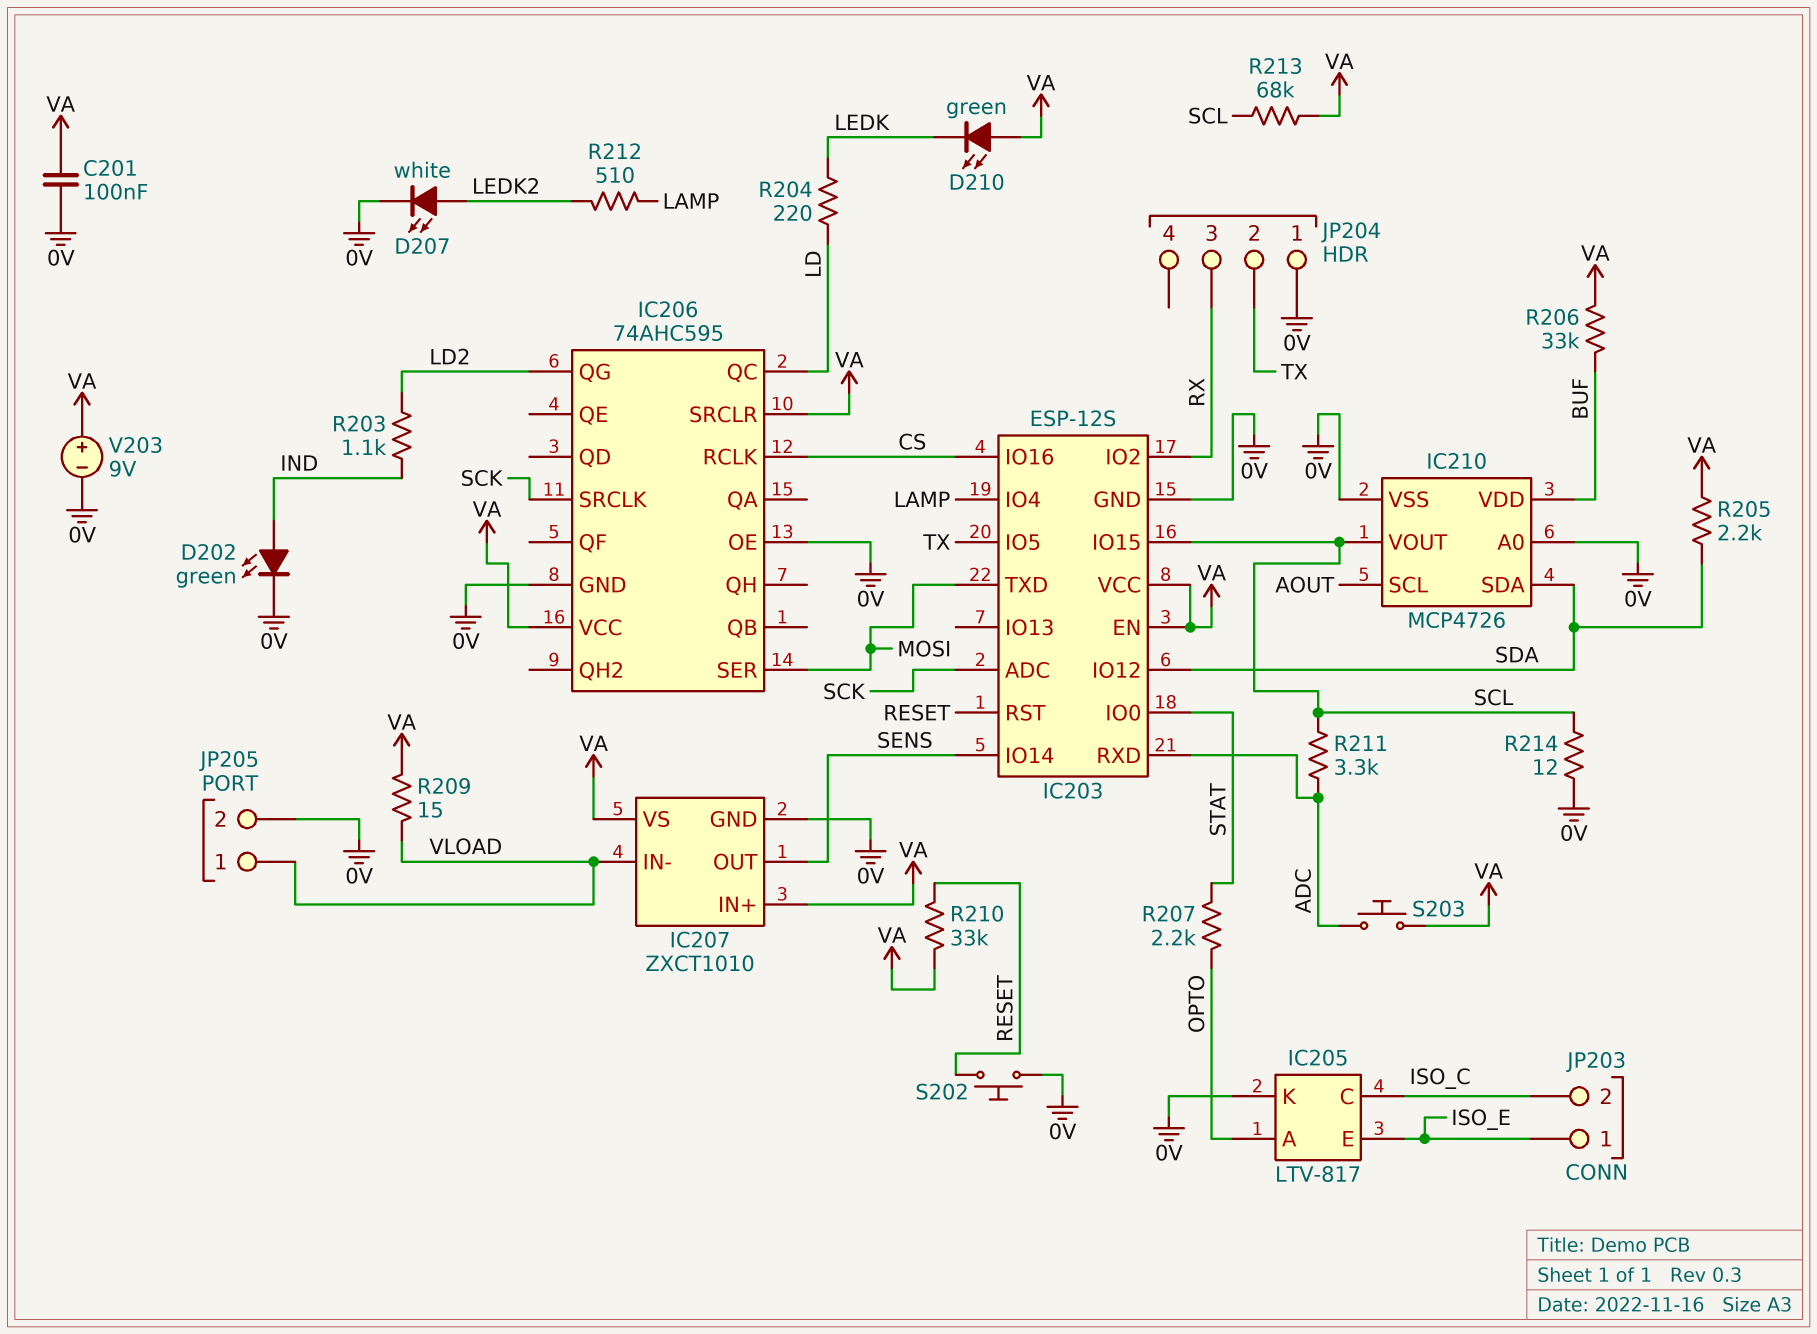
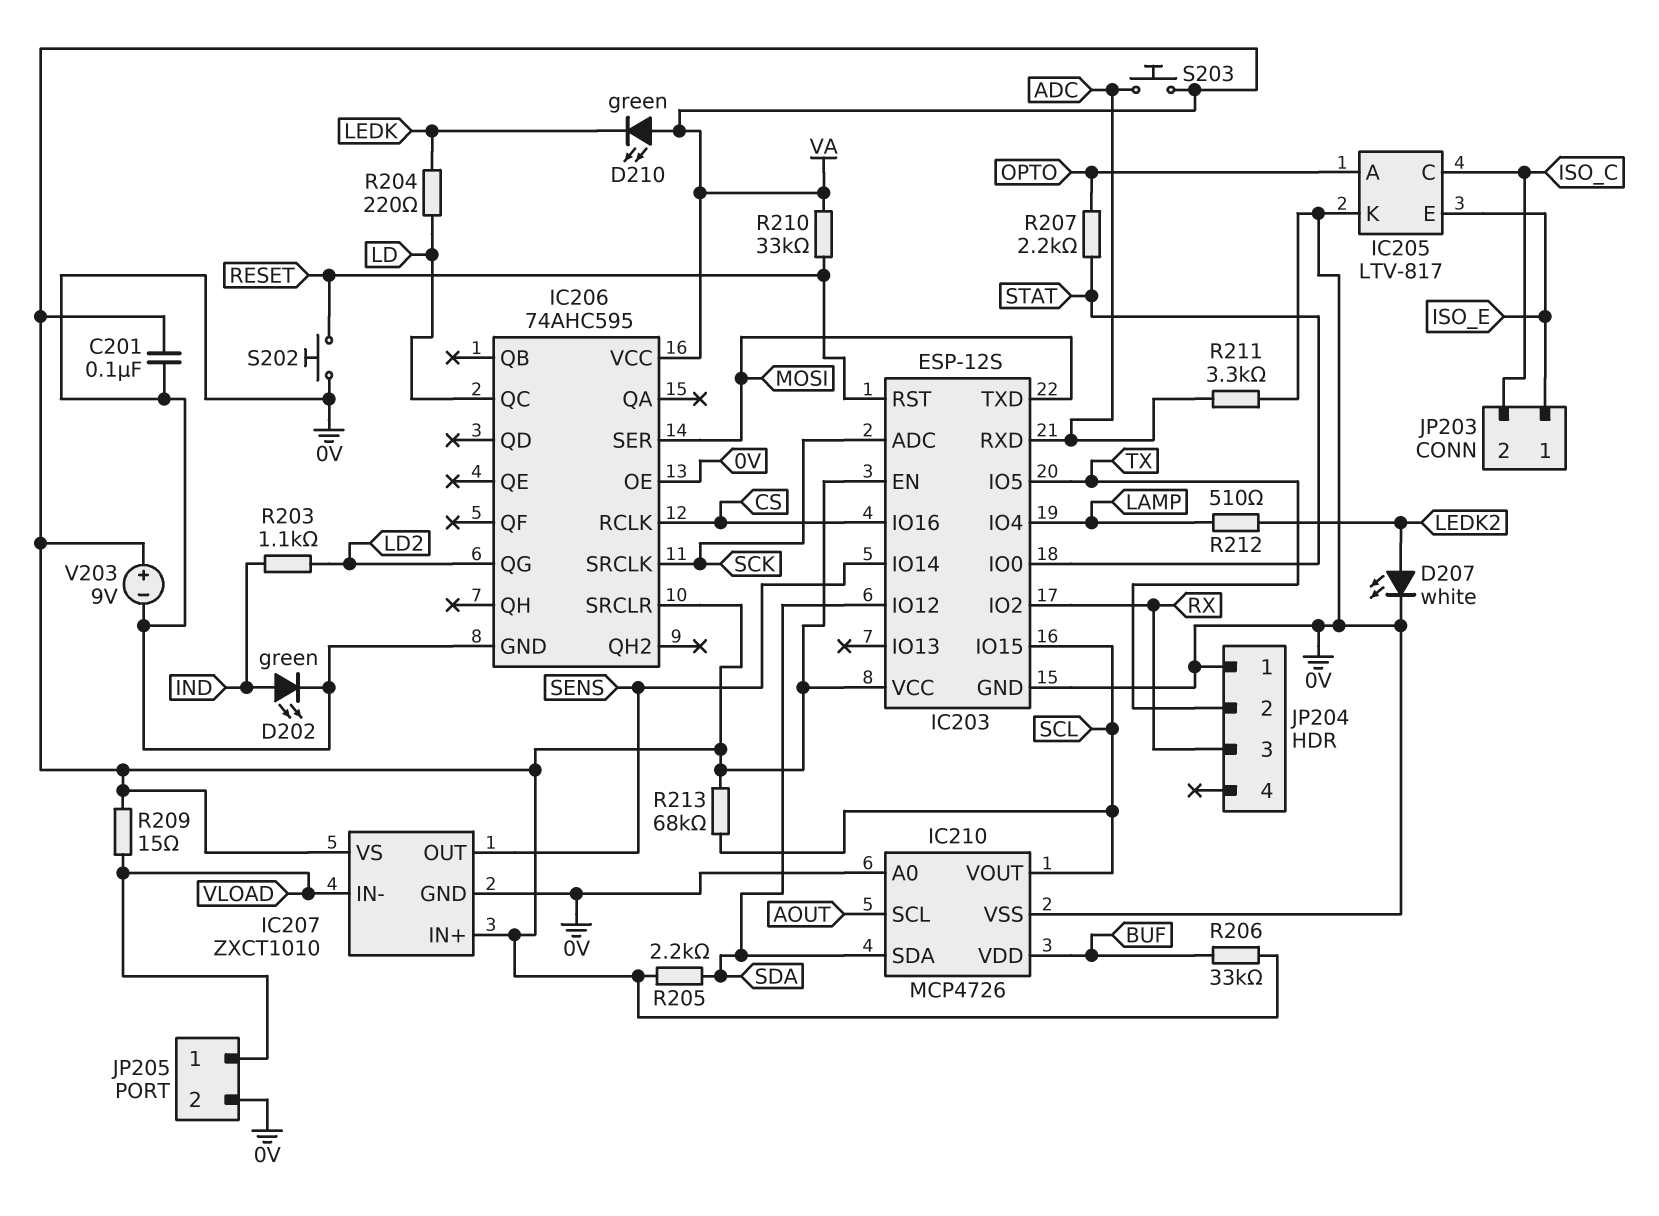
R211: 3.3k (ADC, SCL) -> 3.3k (0V, ADC)
R214: 12 (0V, SCL) -> none

